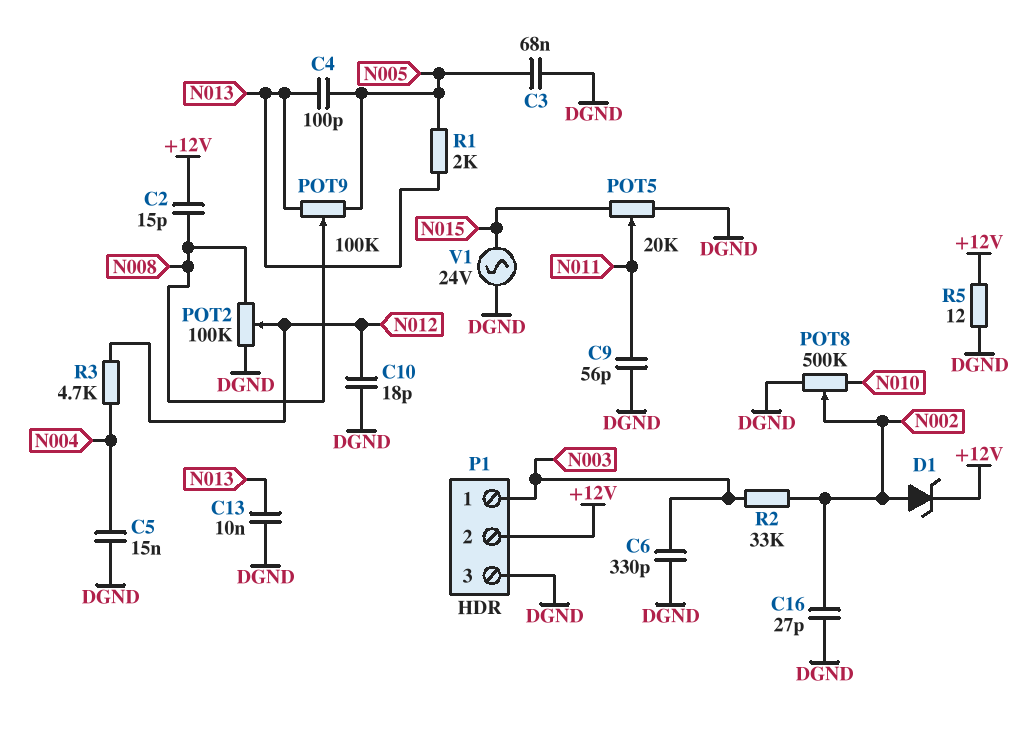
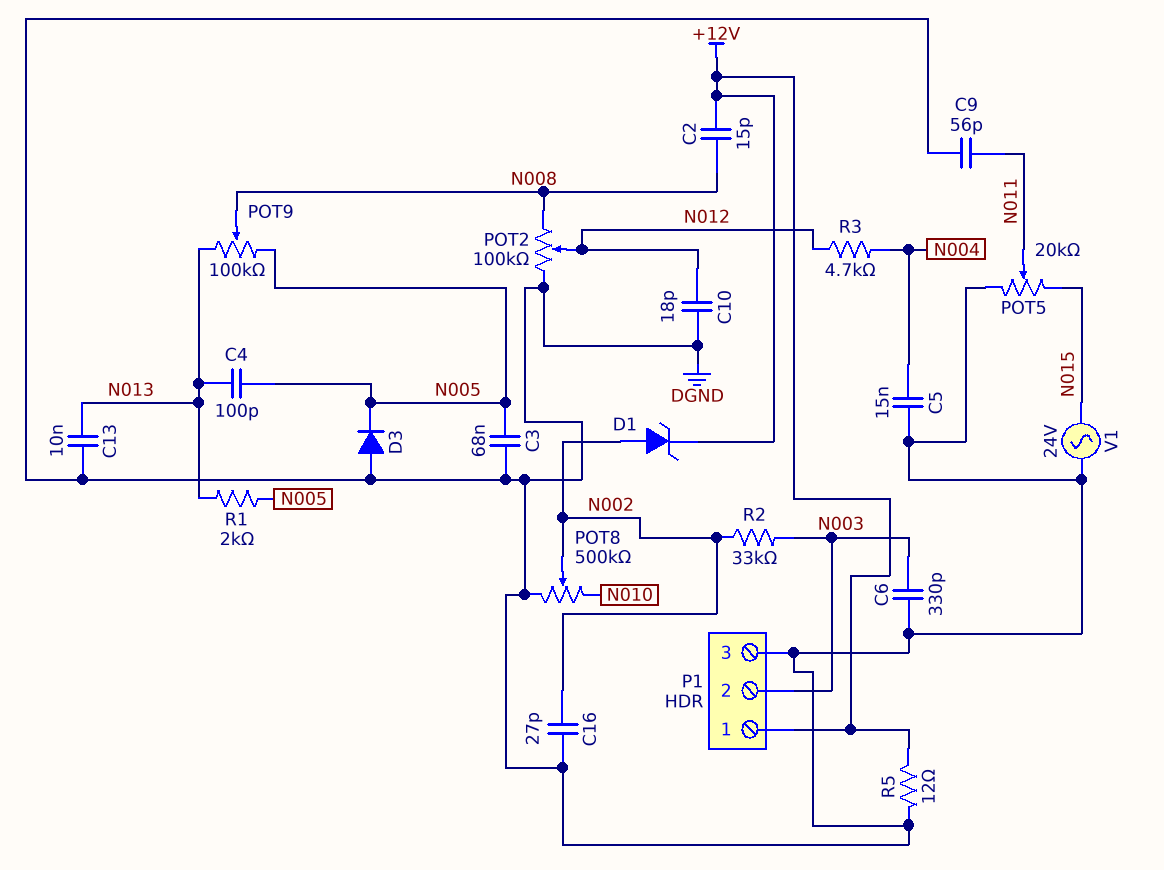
D3: none -> diode (A DGND, K N005)
P1 pin 1: N003 -> +12V
P1 pin 2: +12V -> N003

